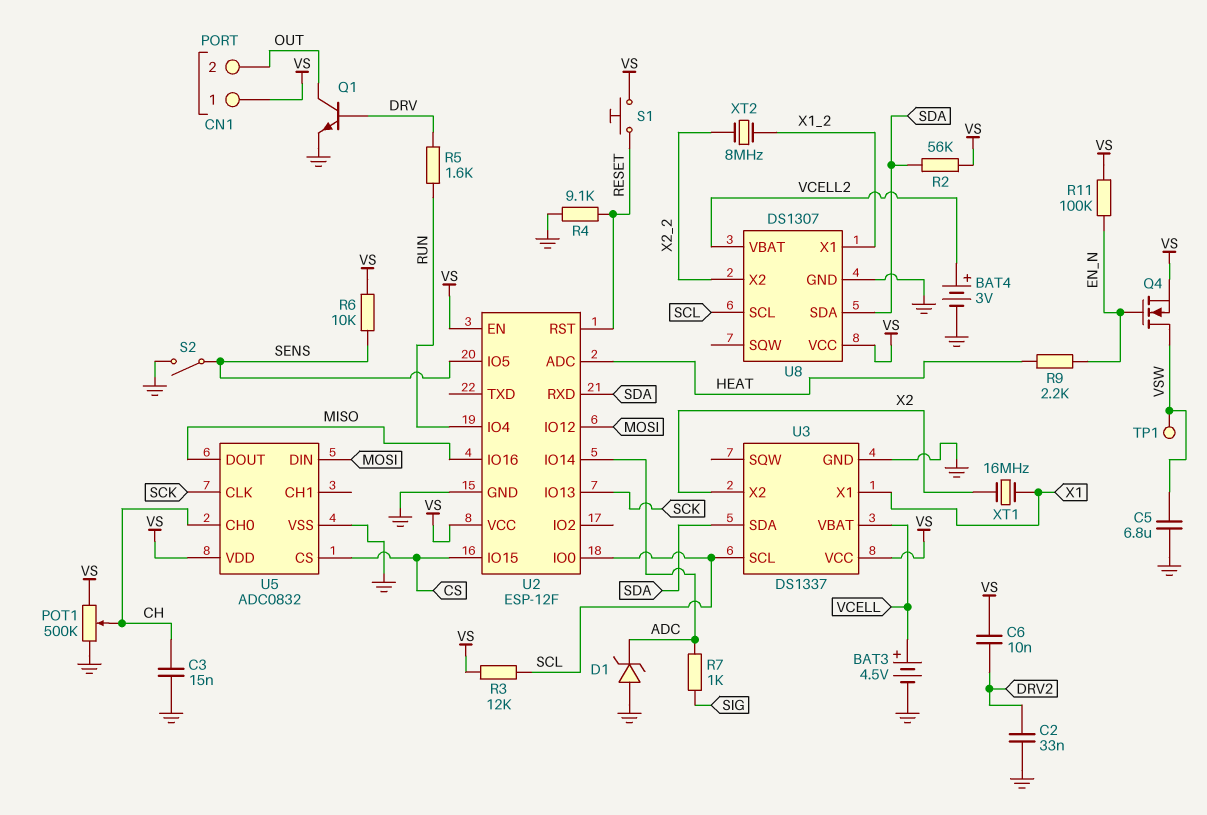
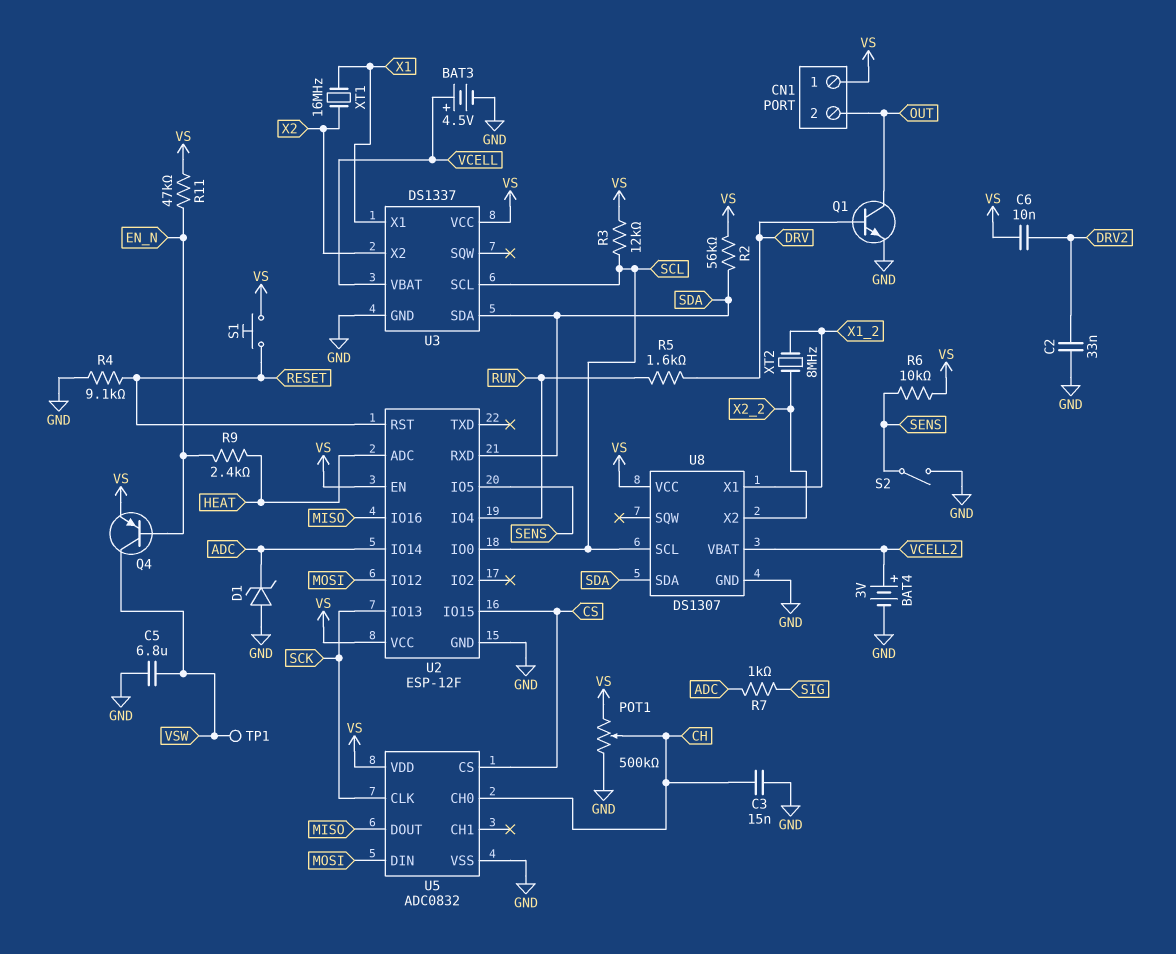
Q4: NMOS (G EN_N, D VSW, S VS) -> PNP (B EN_N, C VSW, E VS)
R9: 2.2k (EN_N, HEAT) -> 2.4k (EN_N, HEAT)
R11: 100k (EN_N, VS) -> 47k (EN_N, VS)

